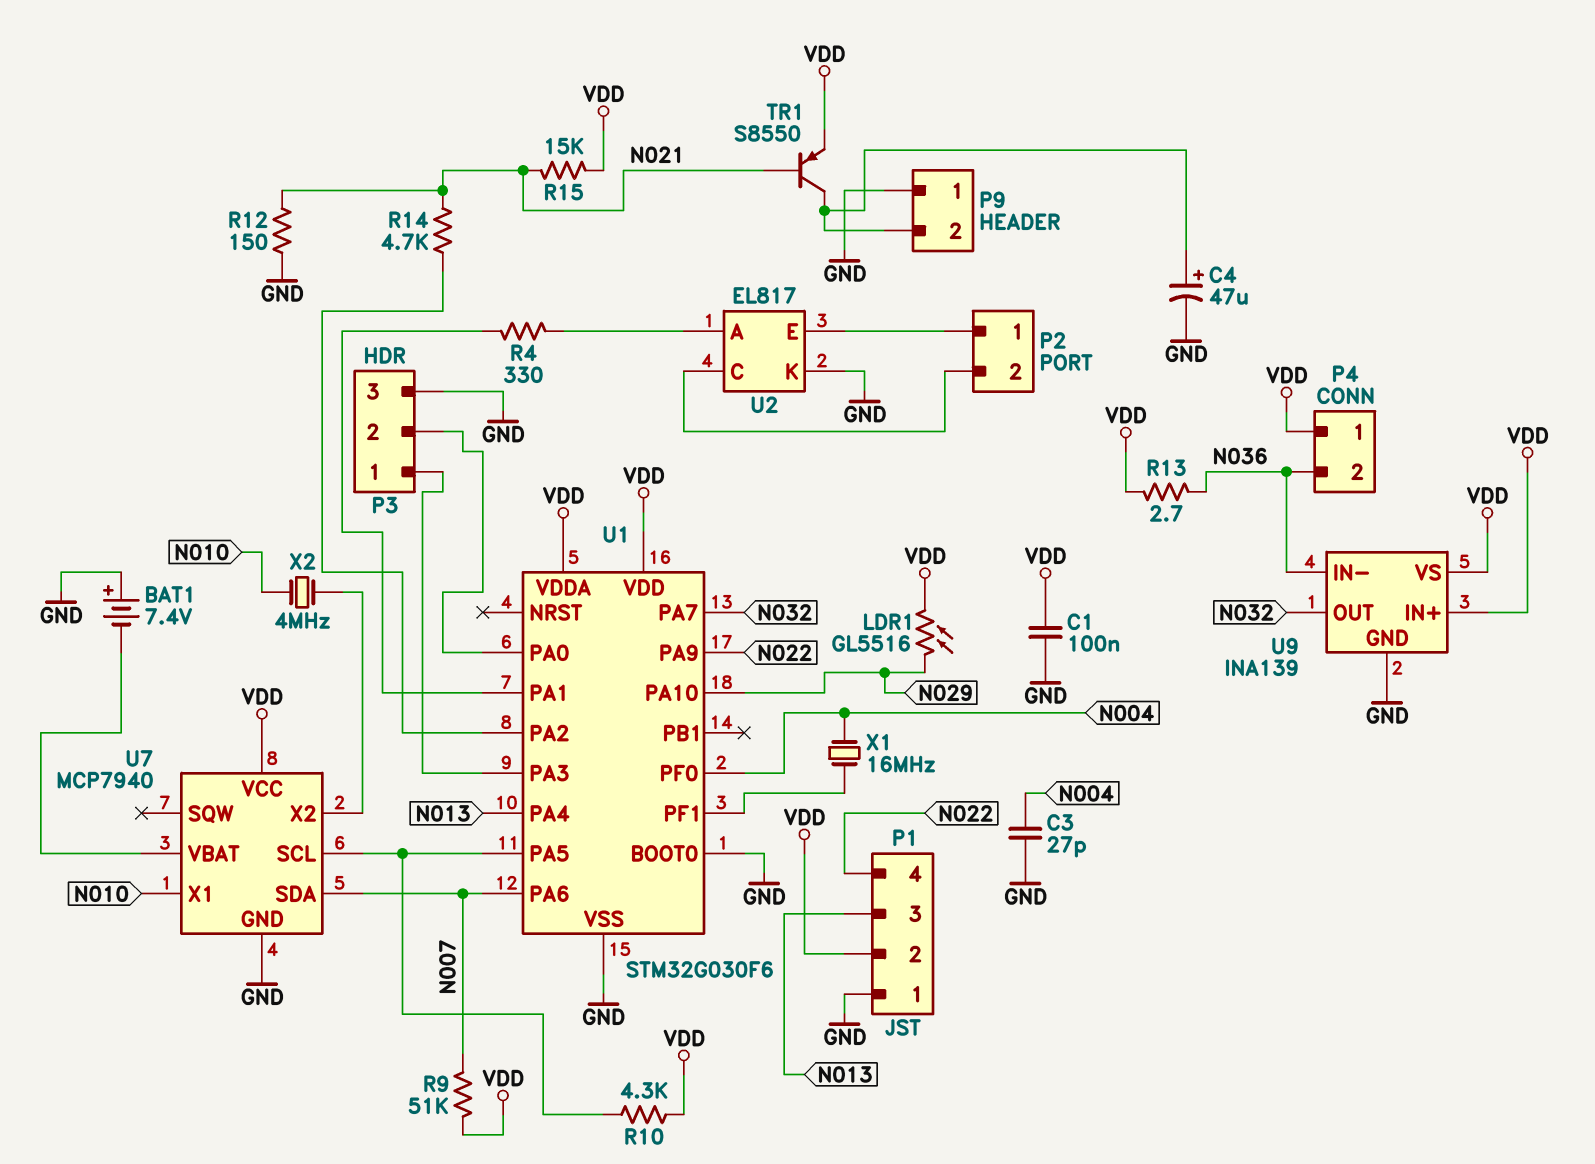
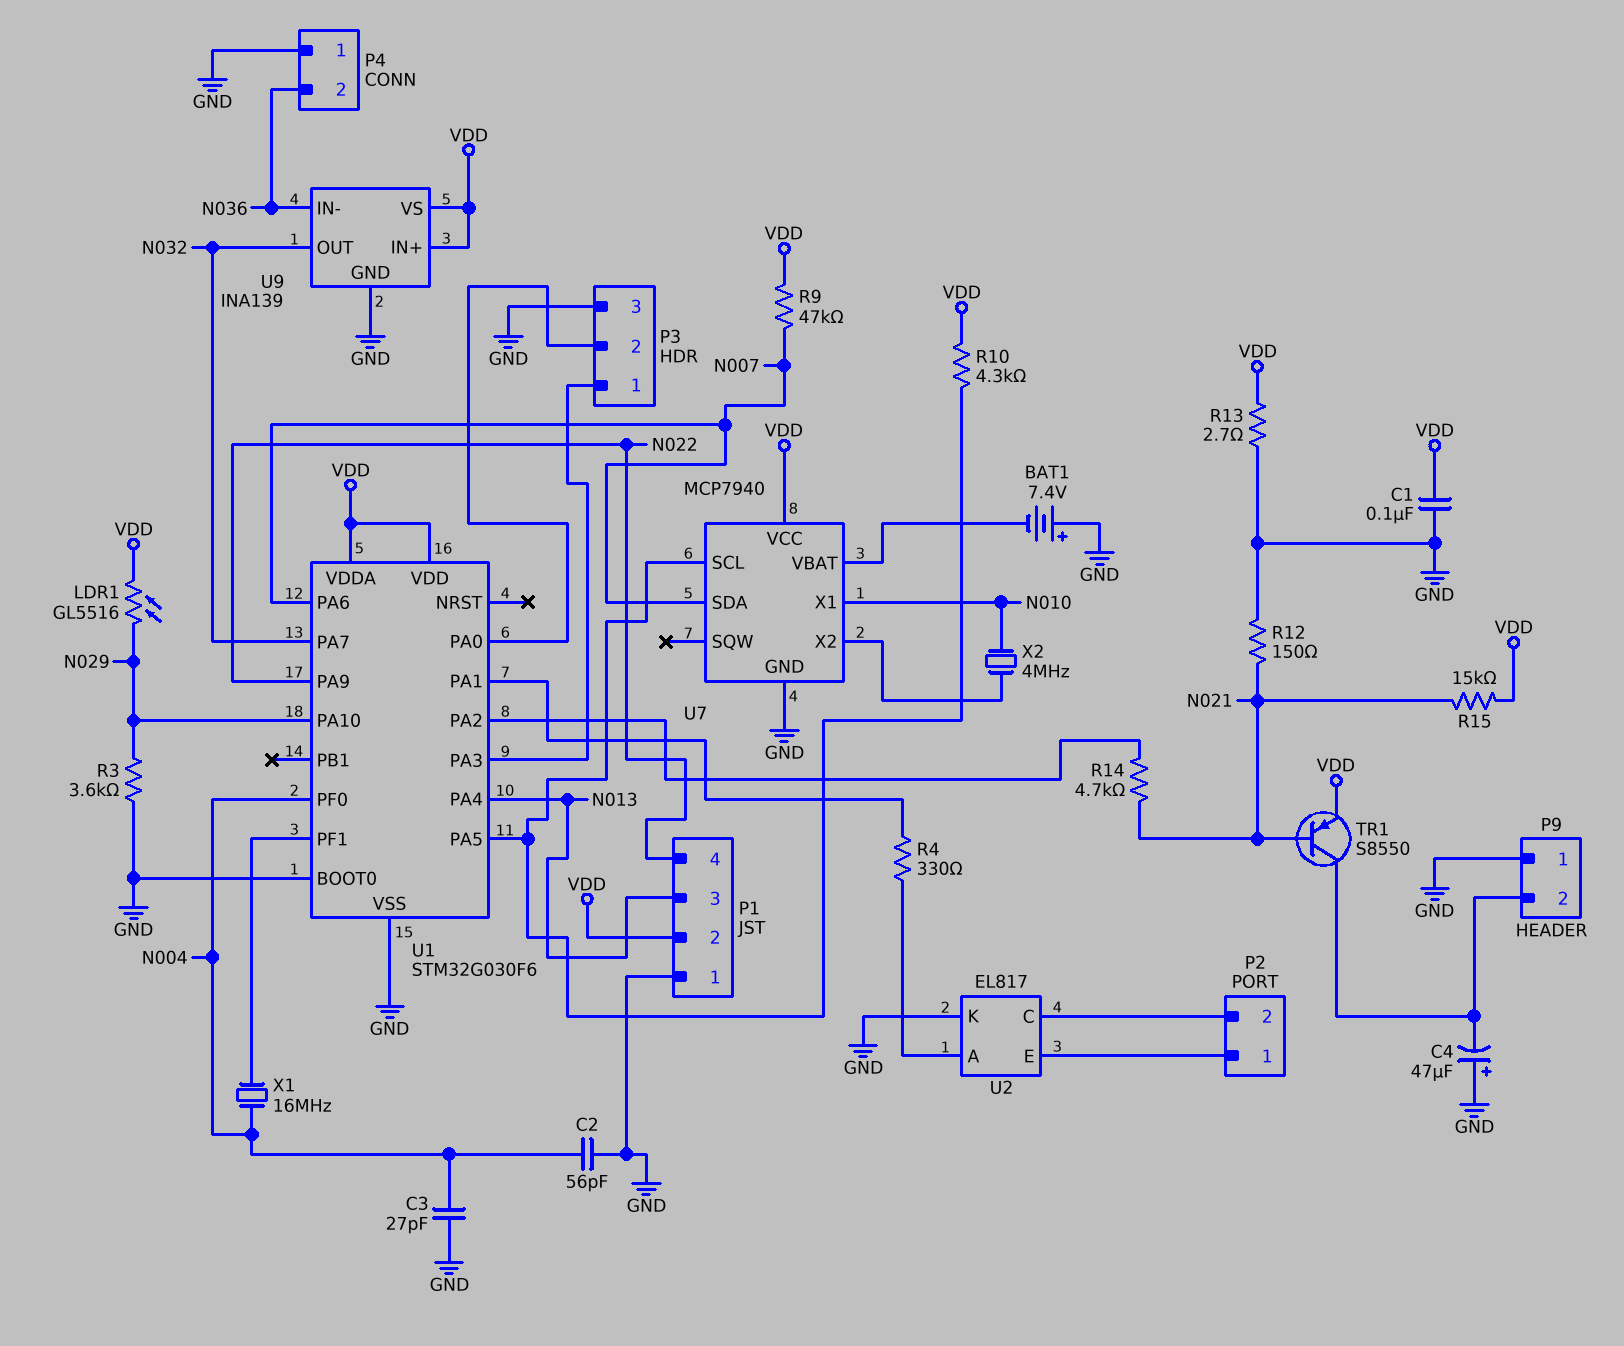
C2: none -> 56pF (GND, N004)
C4: 47uF (plus P9/2, minus GND) -> 47uF (plus GND, minus P9/2)
P4 pin 1: VDD -> GND
R3: none -> 3.6k (GND, N029)
R9: 51k (N007, VDD) -> 47k (N007, VDD)
R13: 2.7 (N036, VDD) -> 2.7 (GND, VDD)

